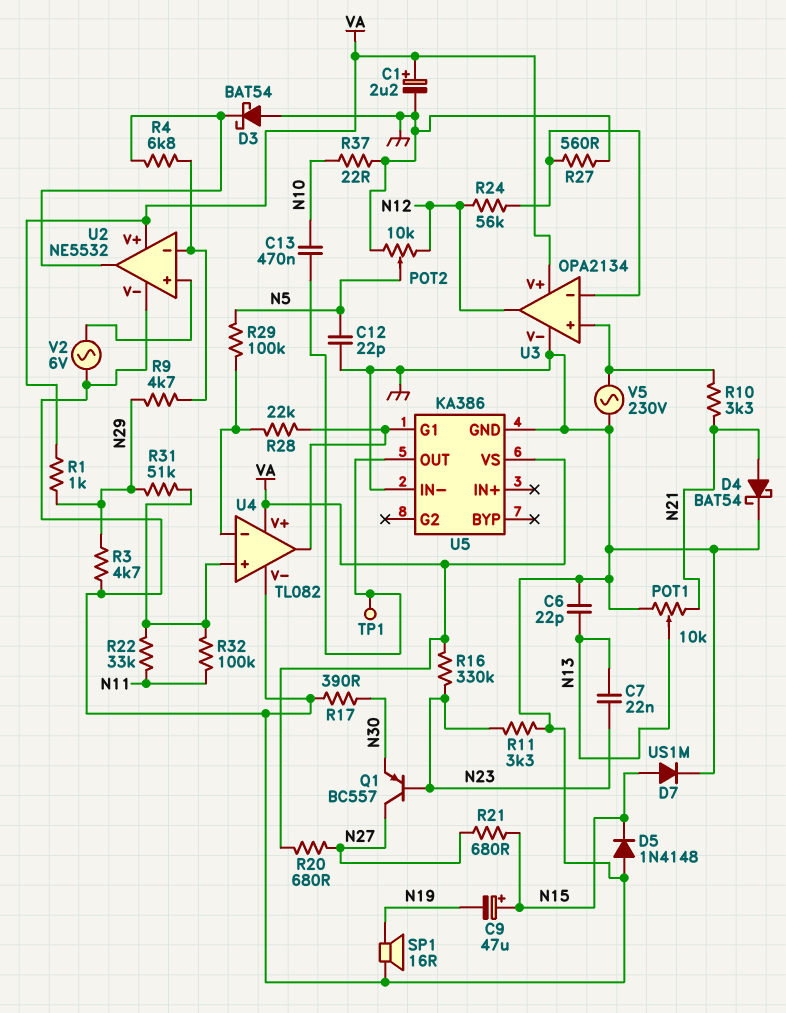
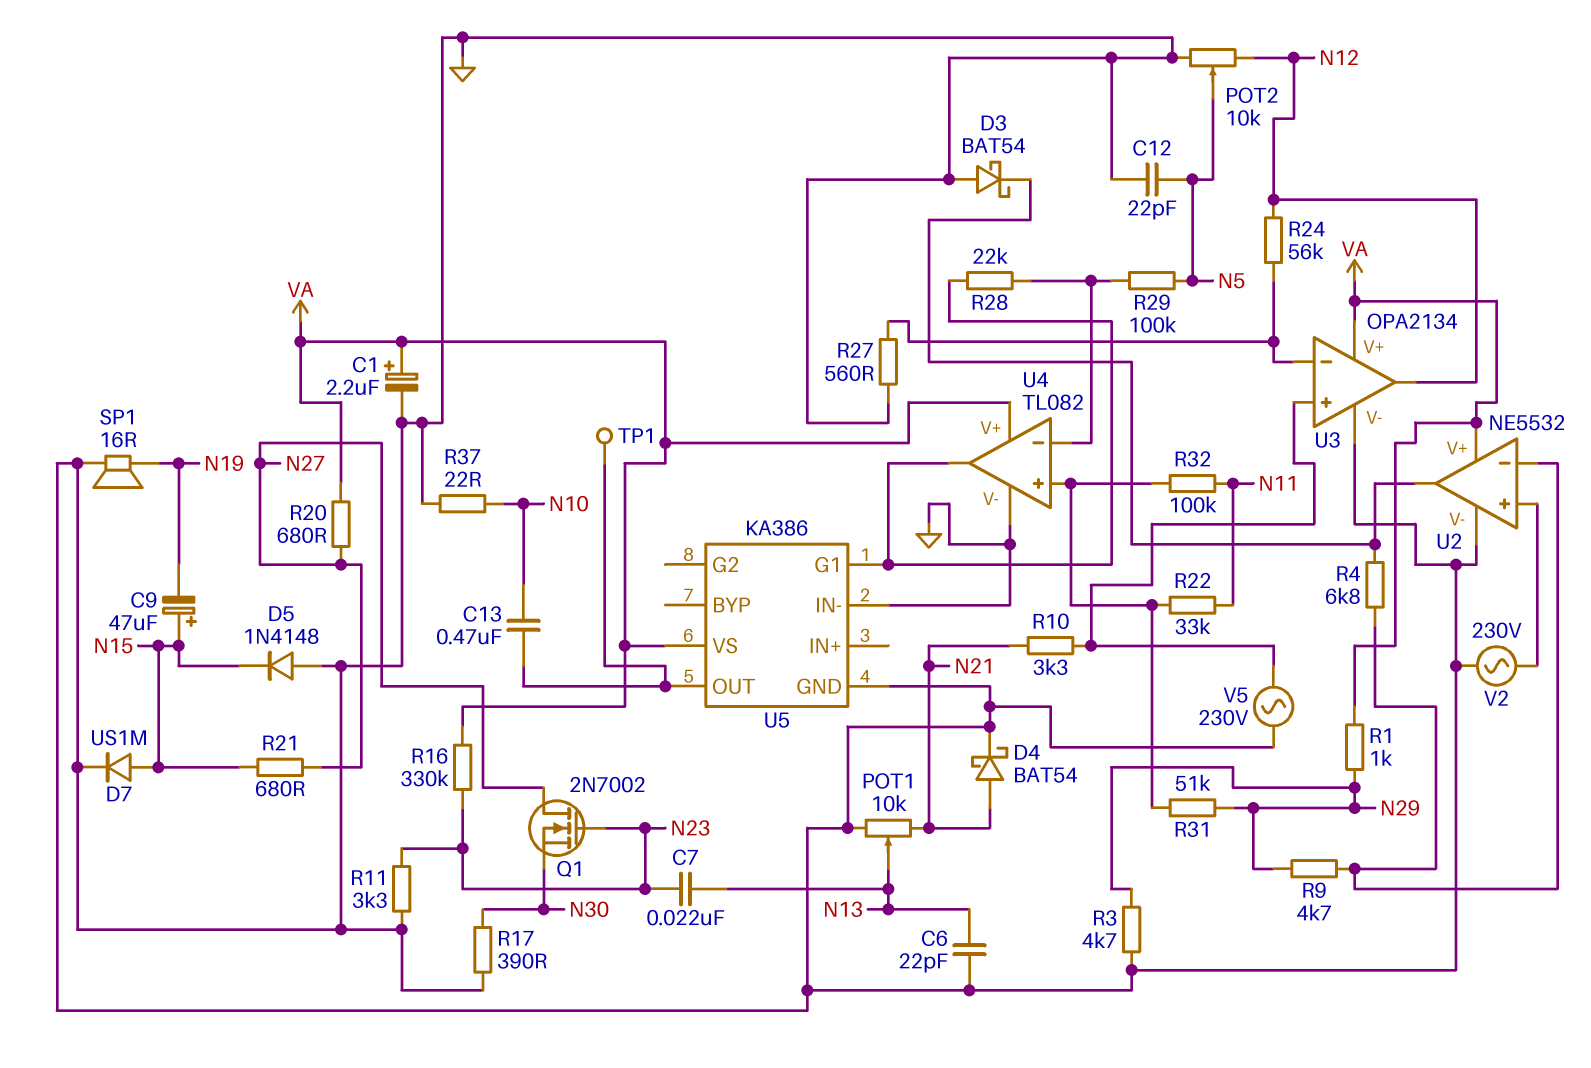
Q1: PNP BC557 (B N23, C N27, E N30) -> NMOS 2N7002 (G N23, D N27, S N30)
V2: AC 6V (GND, U2/in+) -> AC 230V (GND, U2/in+)

